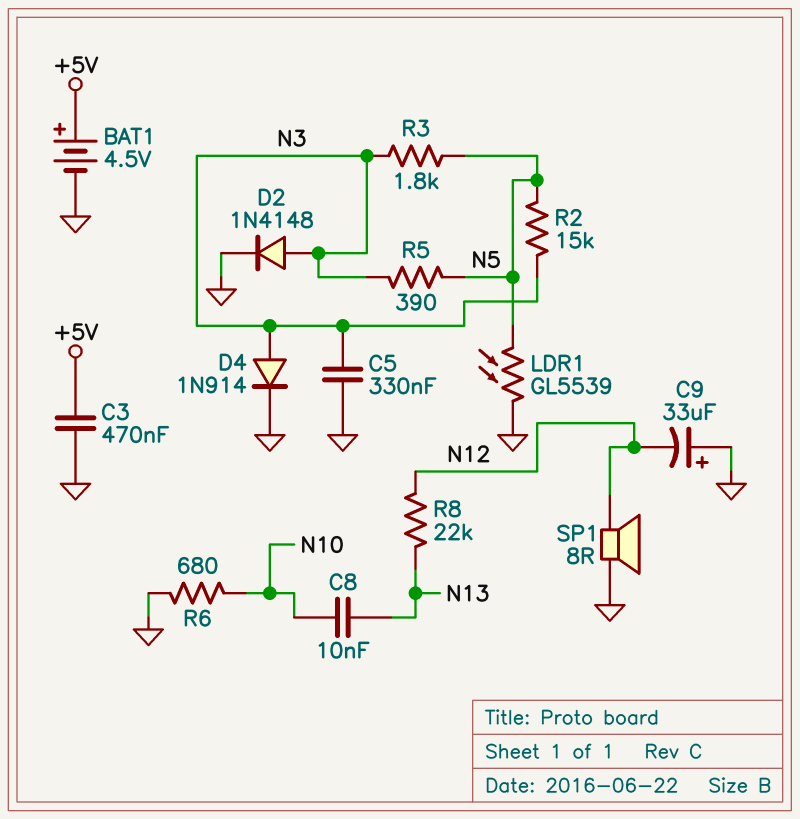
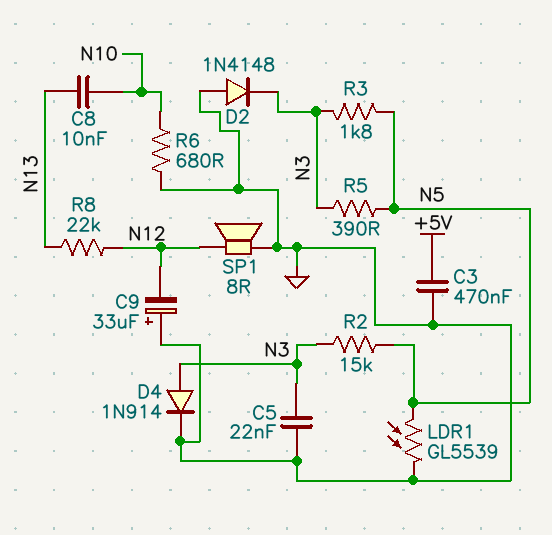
BAT1: 4.5V (plus +5V, minus GND) -> none
C5: 330nF (GND, N3) -> 22nF (GND, N3)
D2: diode 1N4148 (A N3, K GND) -> diode 1N4148 (A GND, K N3)

